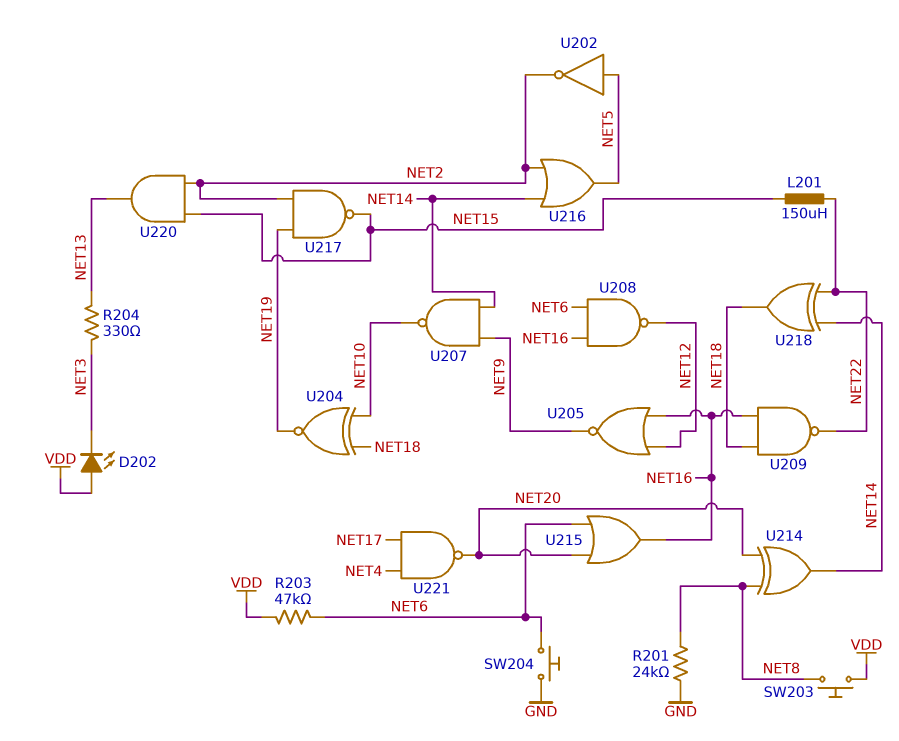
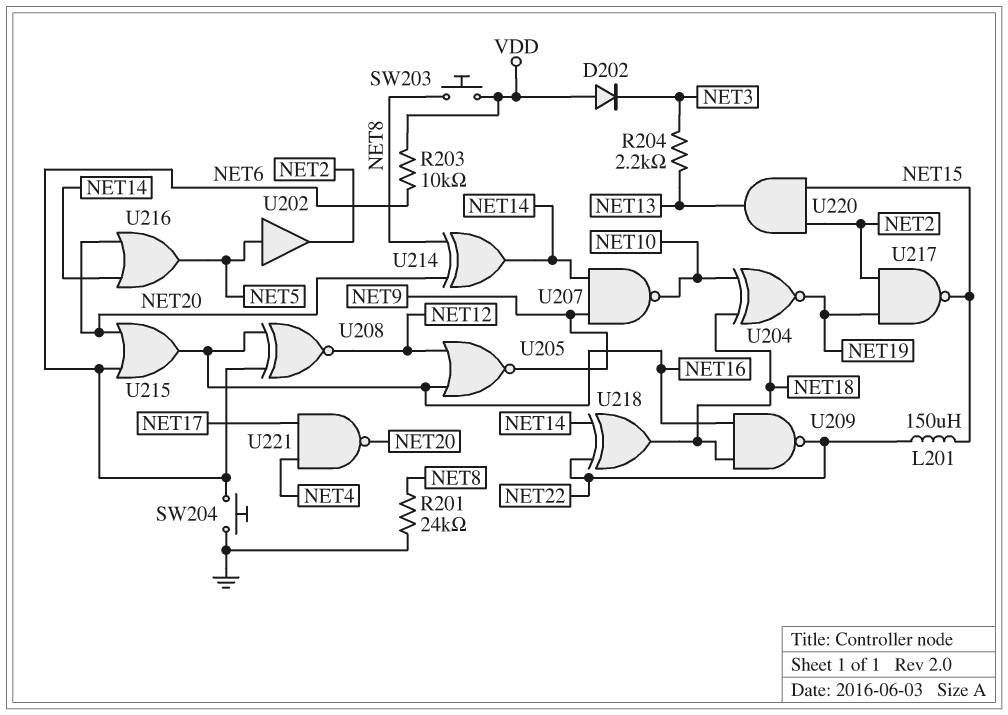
D202: LED (A VDD, K NET3) -> diode (A VDD, K NET3)
R203: 47k (NET6, VDD) -> 10k (NET6, VDD)
R204: 330 (NET3, NET13) -> 2.2k (NET3, NET13)
U202: NOT (in NET5, out NET2) -> buffer (in NET5, out NET2)
U208: NAND (in NET6, in NET16, out NET12) -> XNOR (in NET6, in NET16, out NET12)
U216: OR (in NET2, in NET14, out NET5) -> OR (in NET14, in NET20, out NET5)

